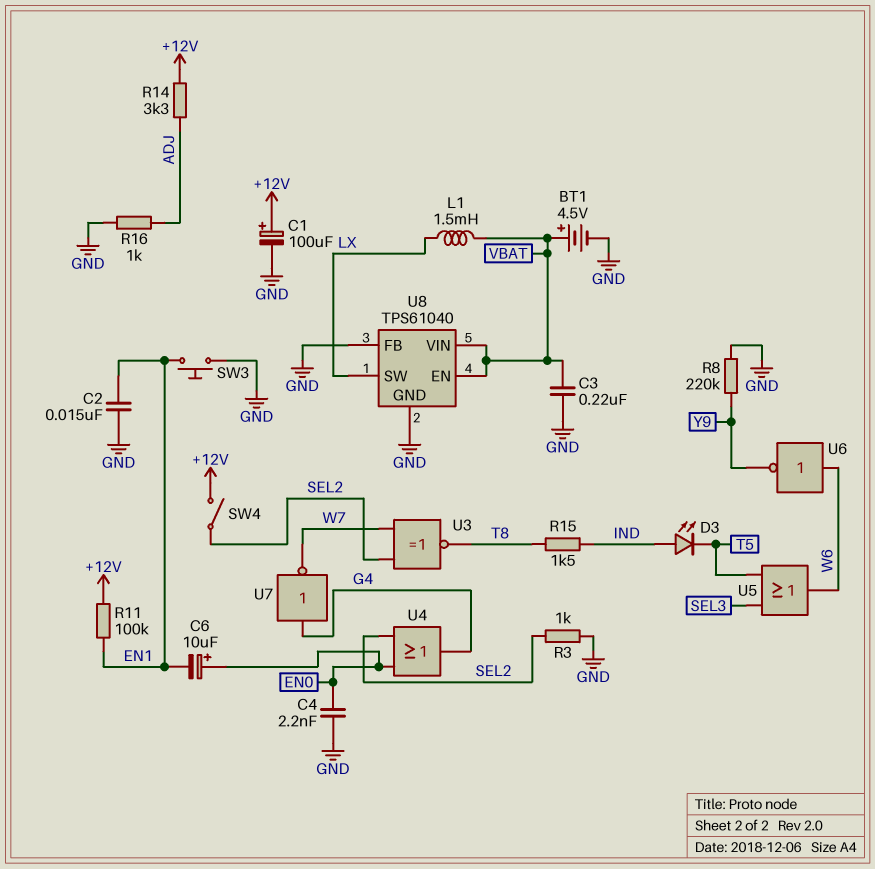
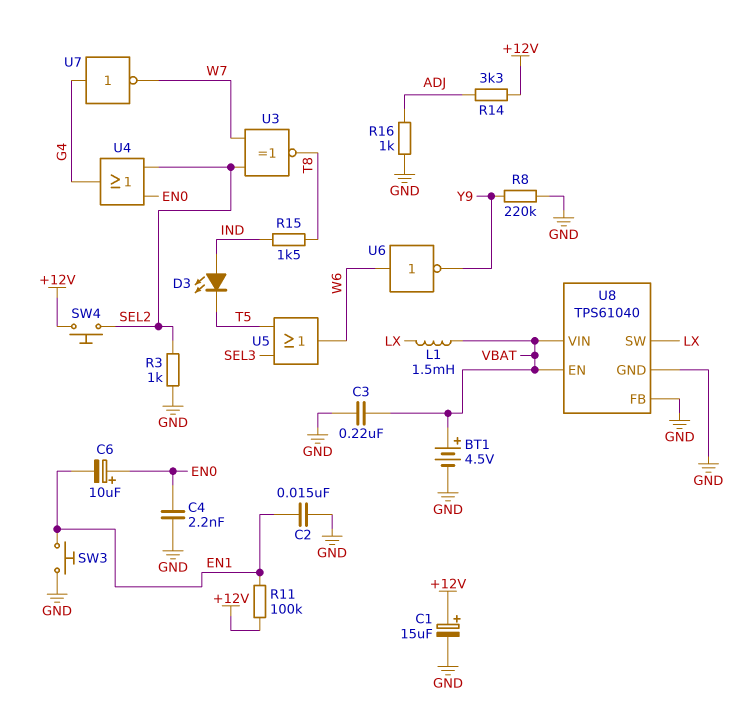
C1: 100uF (plus +12V, minus GND) -> 15uF (plus +12V, minus GND)
SW4: switch (+12V, SEL2) -> button (+12V, SEL2)

